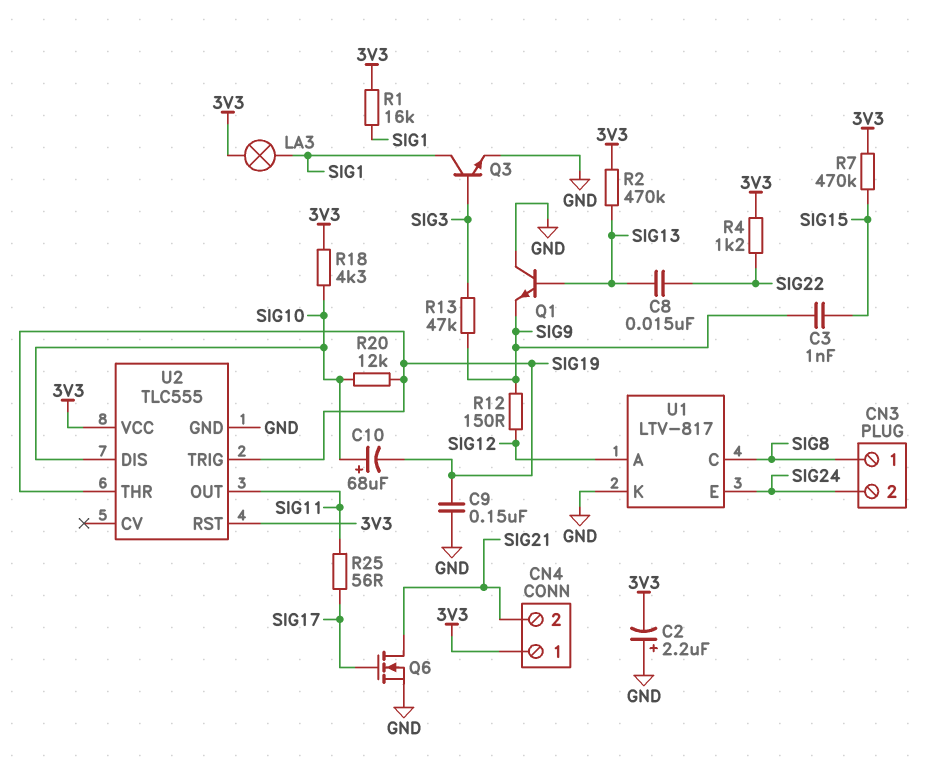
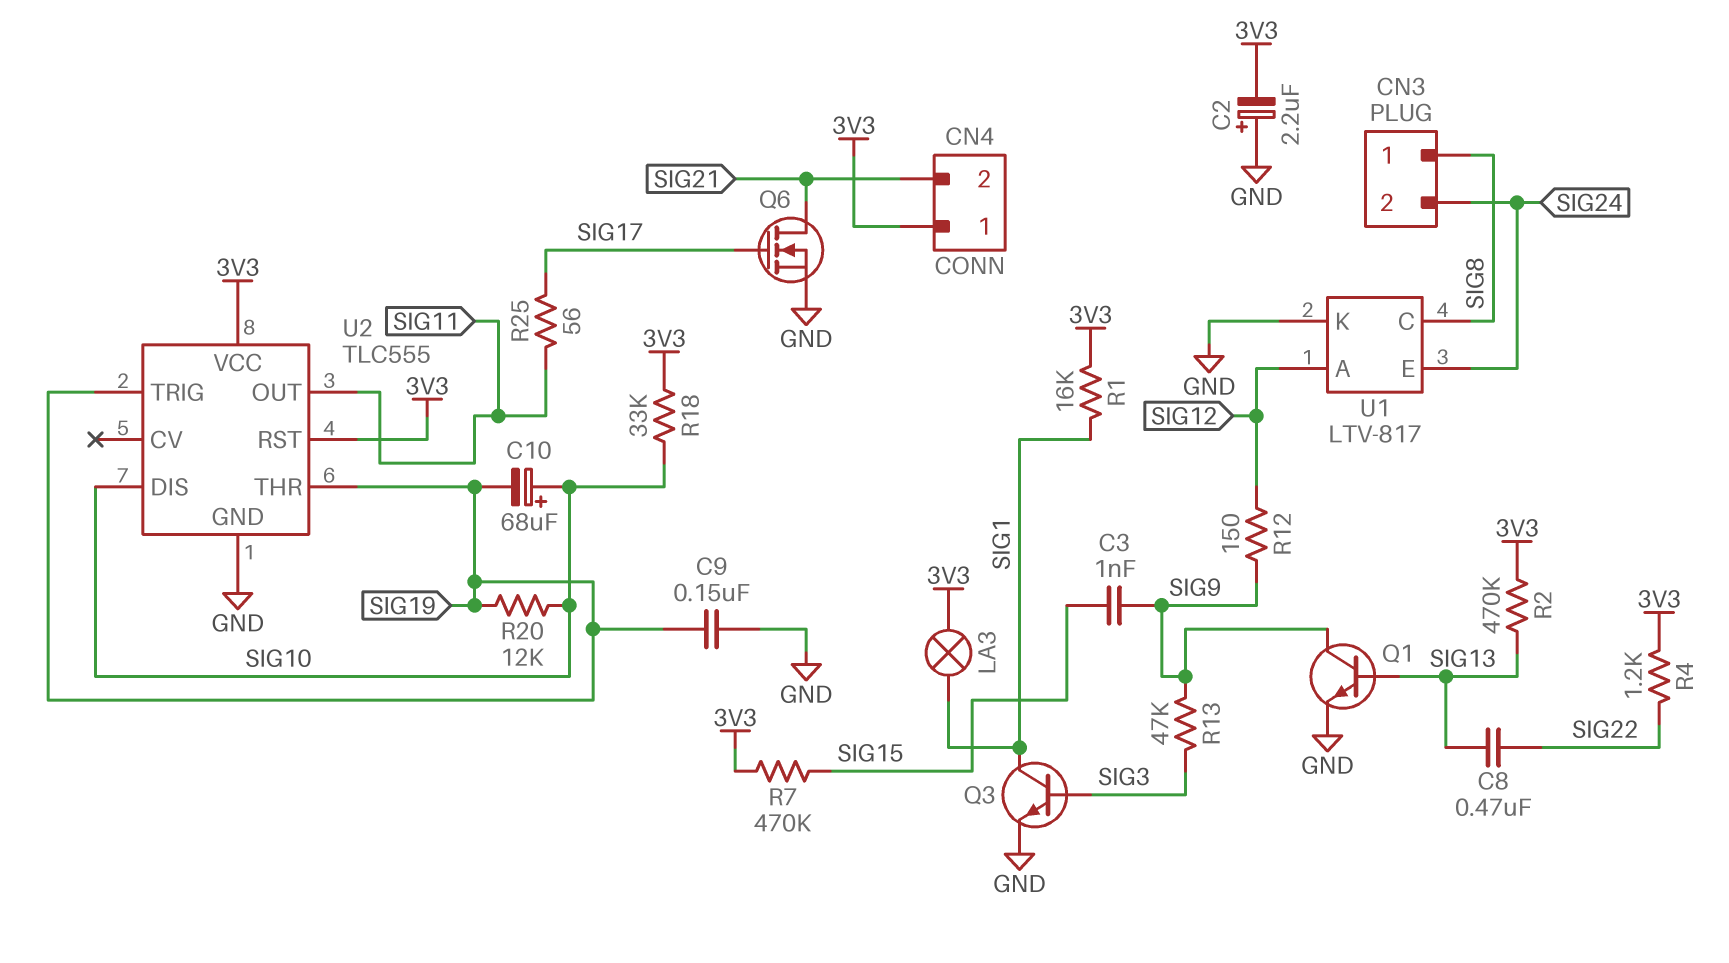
C8: 15nF (SIG13, SIG22) -> 470nF (SIG13, SIG22)
Q1: NPN (B SIG13, C GND, E SIG9) -> NPN (B SIG13, C SIG9, E GND)
R18: 4.3k (3V3, SIG10) -> 33k (3V3, SIG10)

